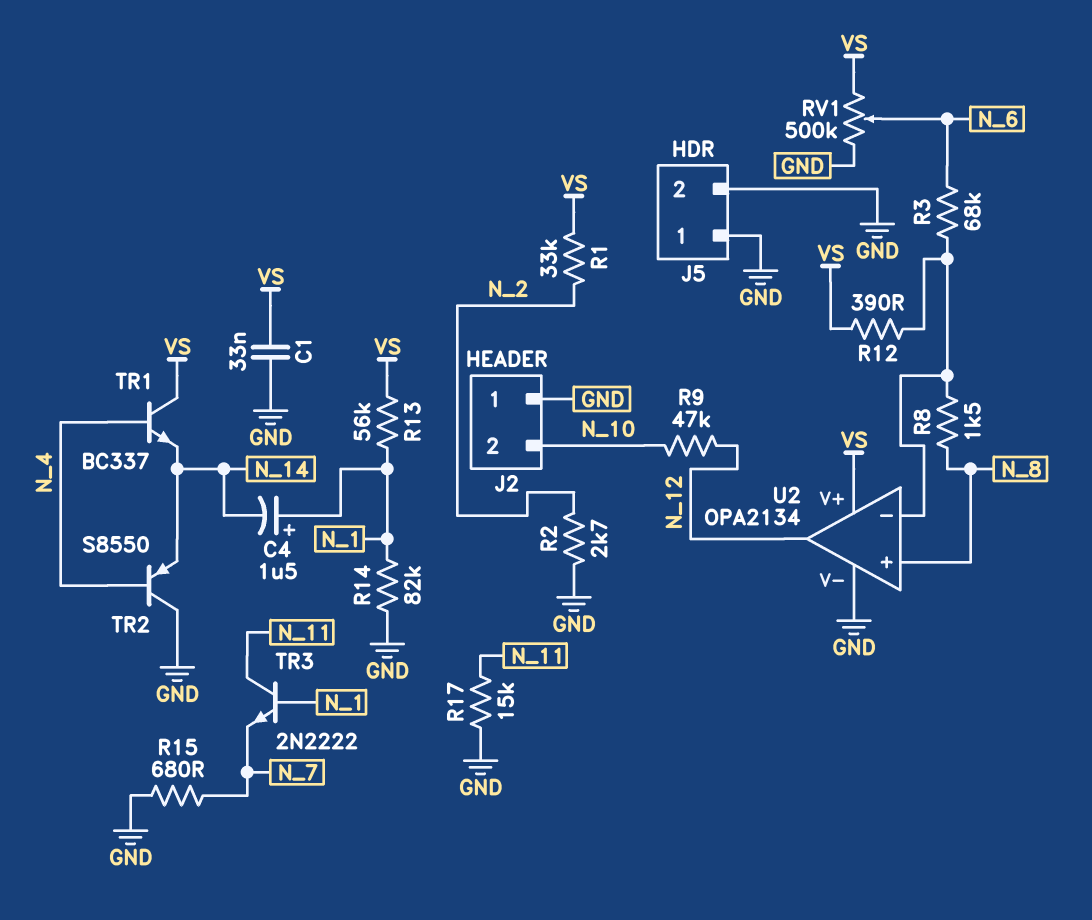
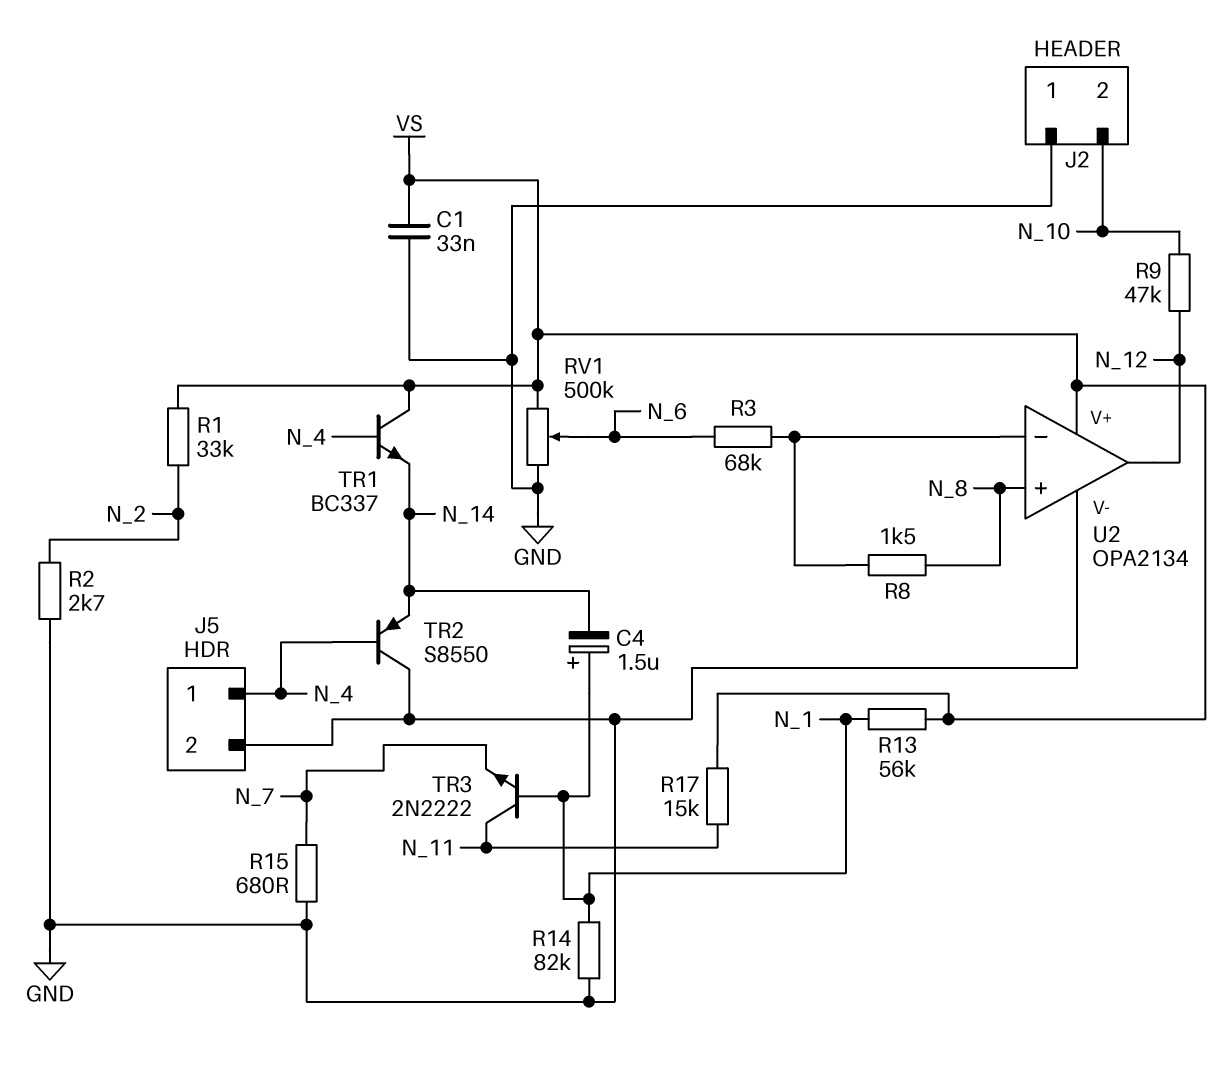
J5 pin 1: GND -> N_4
R12: 390 (U2/in-, VS) -> none
R17: 15k (GND, N_11) -> 15k (N_11, VS)

